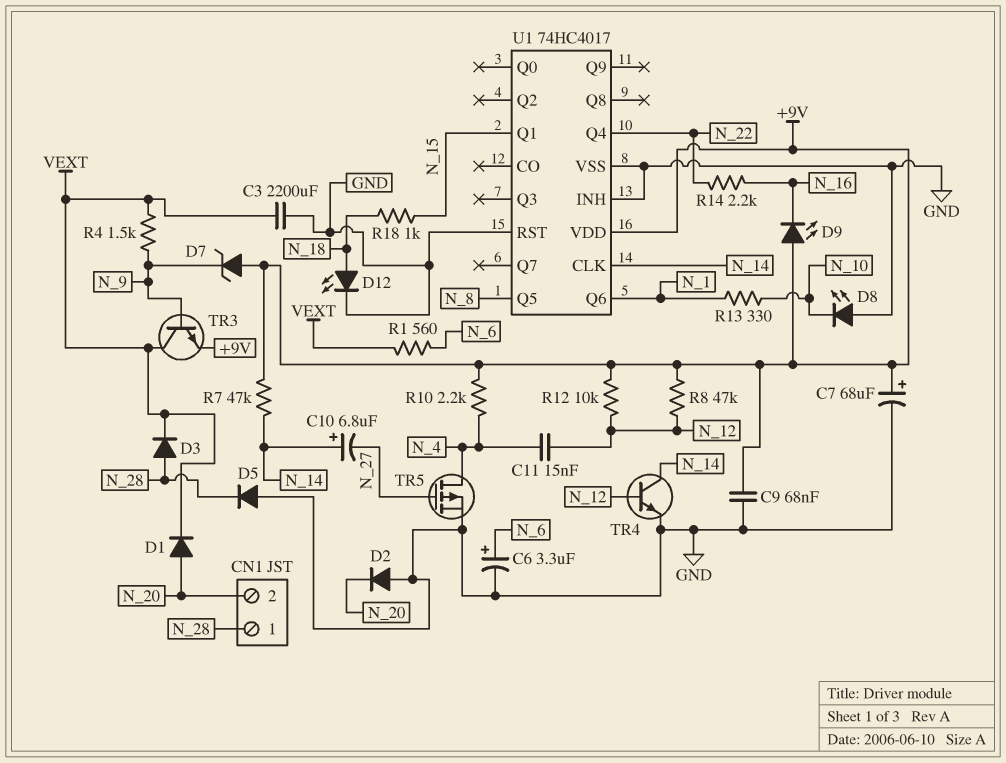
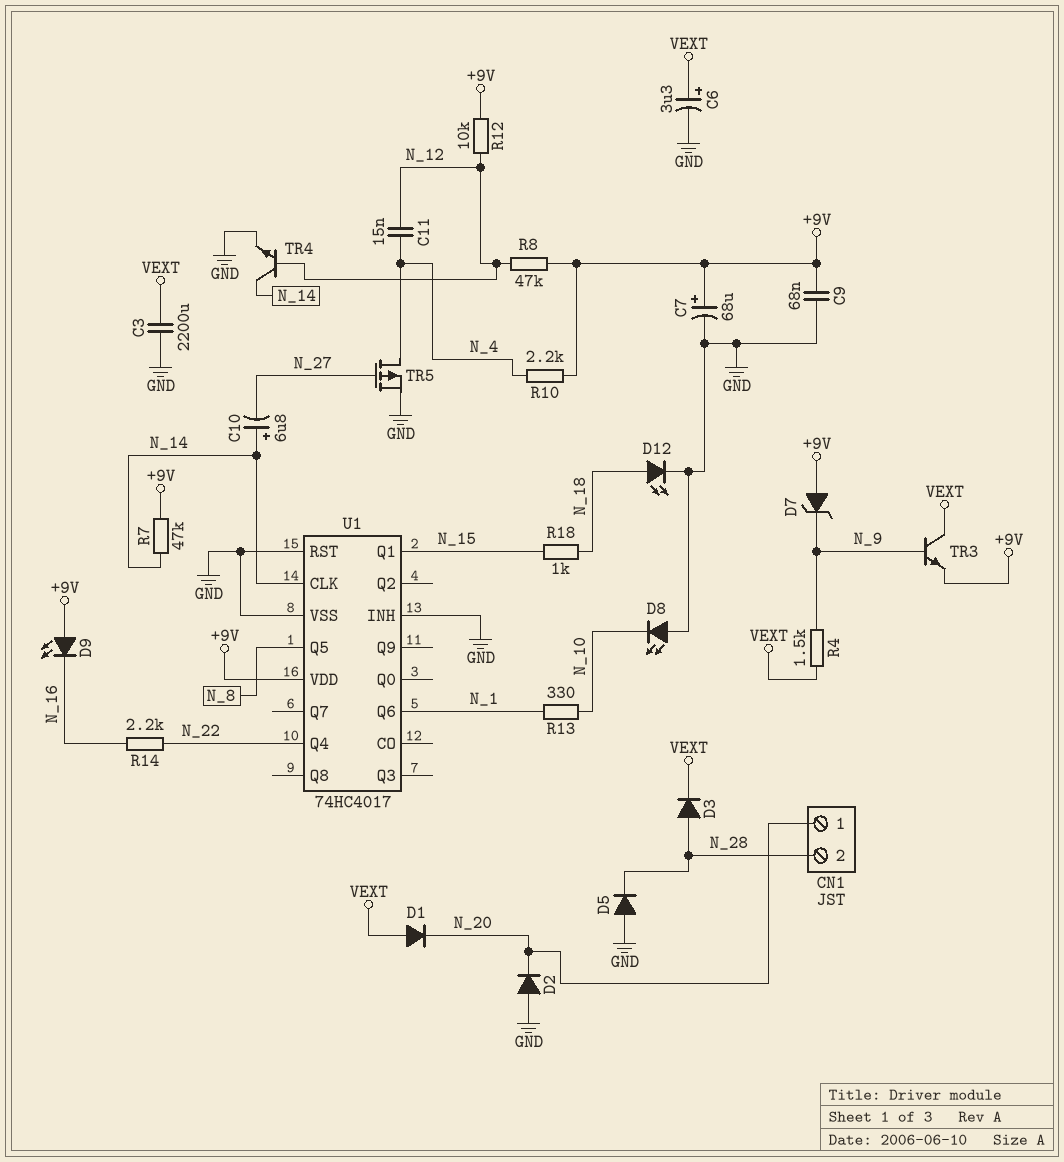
C6: 3.3uF (plus N_6, minus GND) -> 3.3uF (plus VEXT, minus GND)
CN1 pin 1: N_28 -> N_20
CN1 pin 2: N_20 -> N_28
D1: diode (A N_20, K VEXT) -> diode (A VEXT, K N_20)
R1: 560 (N_6, VEXT) -> none

